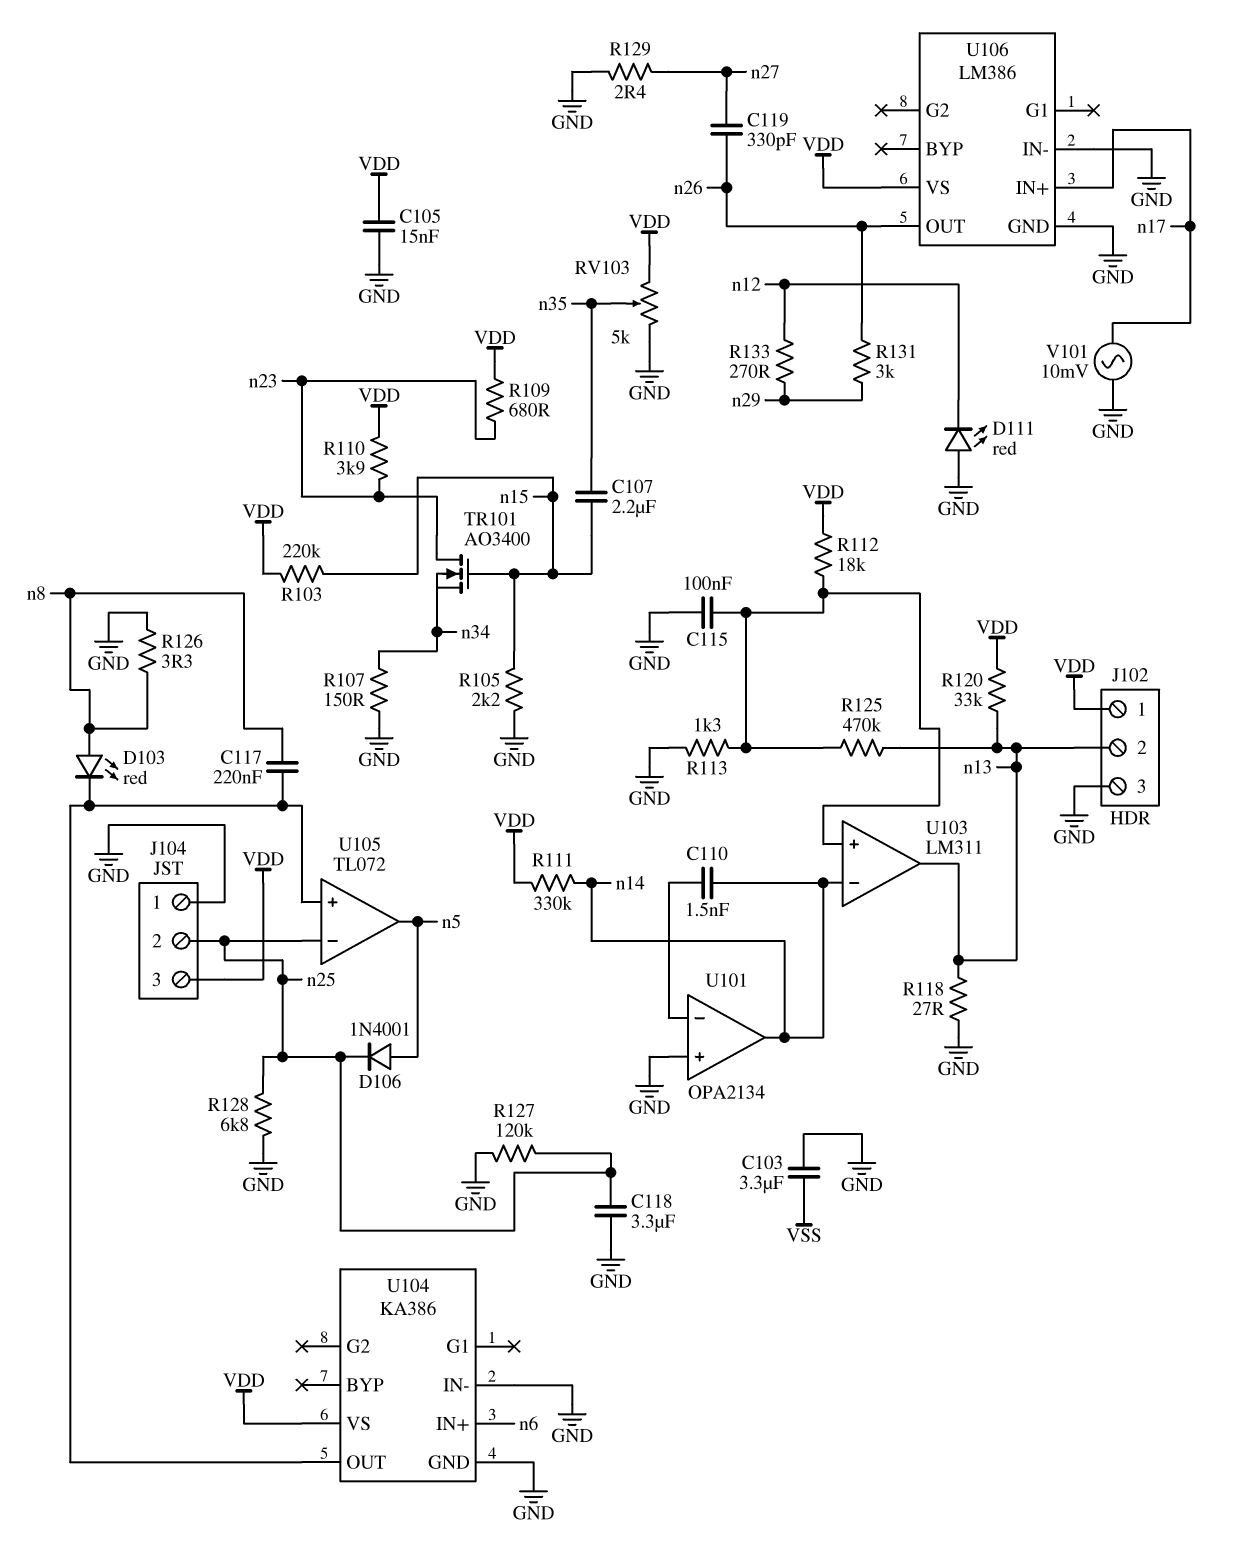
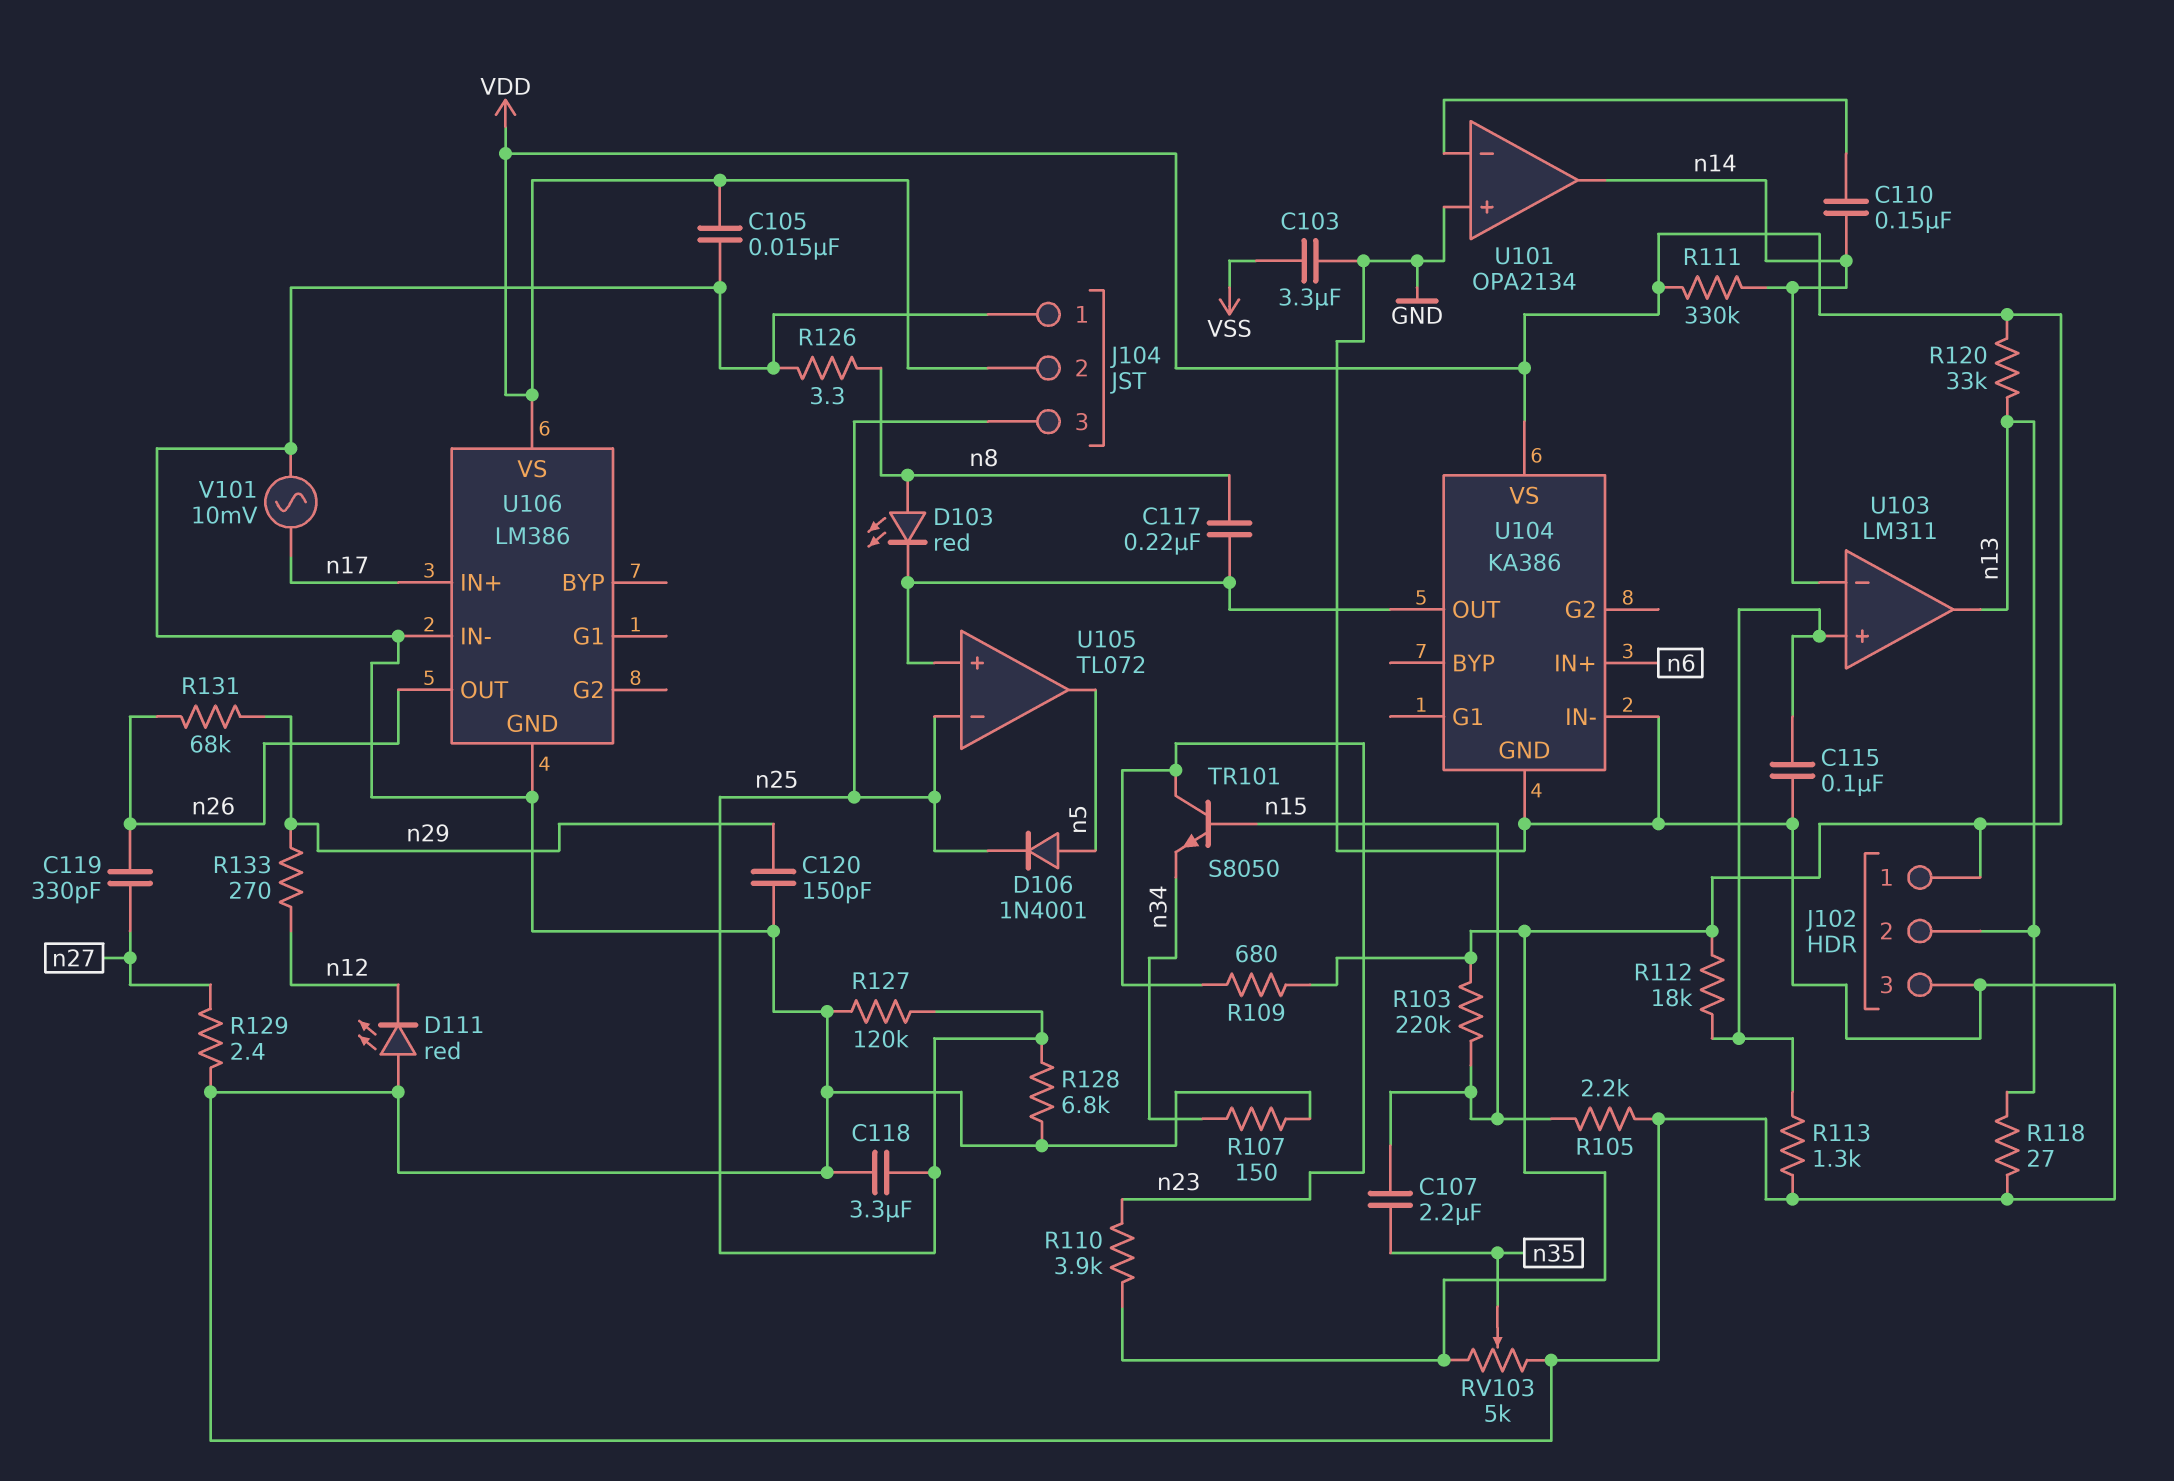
C110: 1.5nF (U101/in-, n14) -> 150nF (U101/in-, n14)
C120: none -> 150pF (GND, n29)
J104 pin 2: n25 -> VDD
J104 pin 3: VDD -> n25
R125: 470k (U103/in+, n13) -> none
R131: 3k (n26, n29) -> 68k (n26, n29)
TR101: NMOS AO3400 (G n15, D n23, S n34) -> NPN S8050 (B n15, C n23, E n34)

